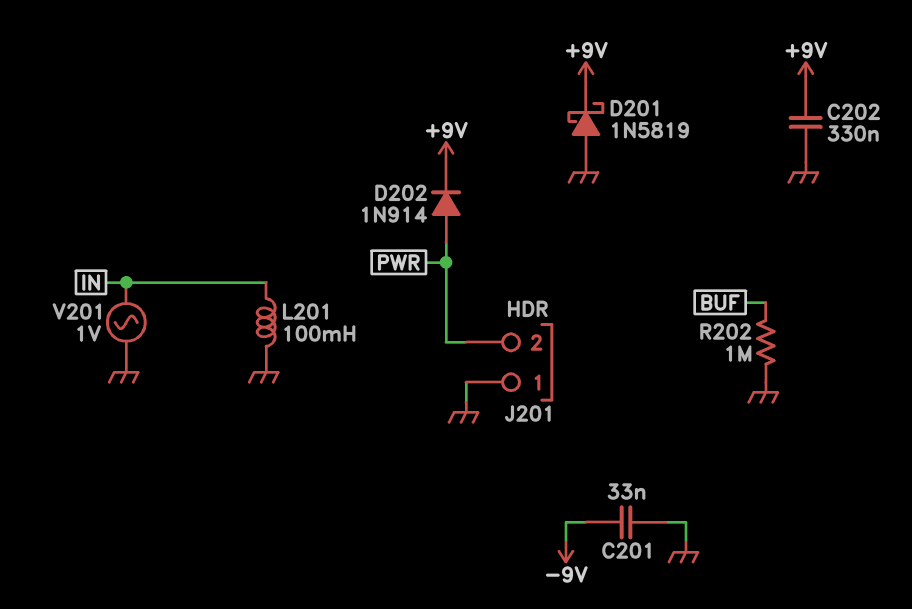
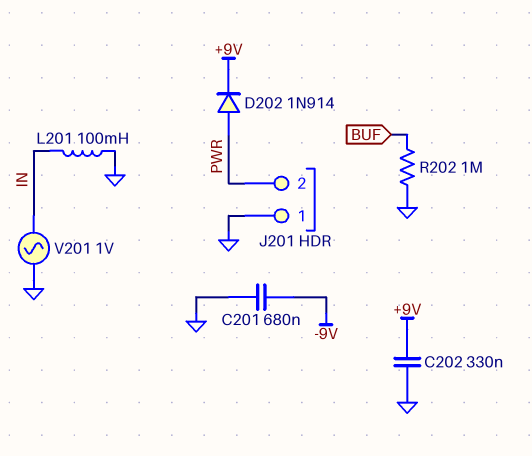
C201: 33nF (-9V, GND) -> 680nF (-9V, GND)
D201: schottky 1N5819 (A GND, K +9V) -> none

